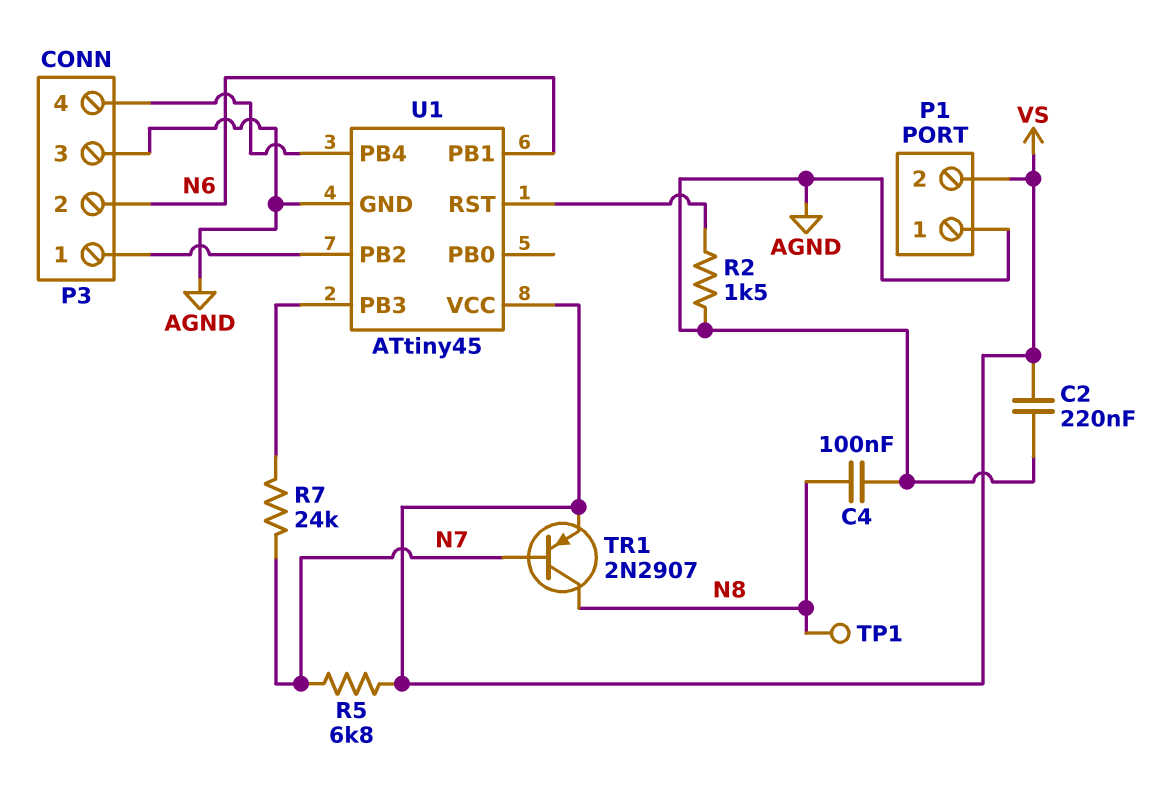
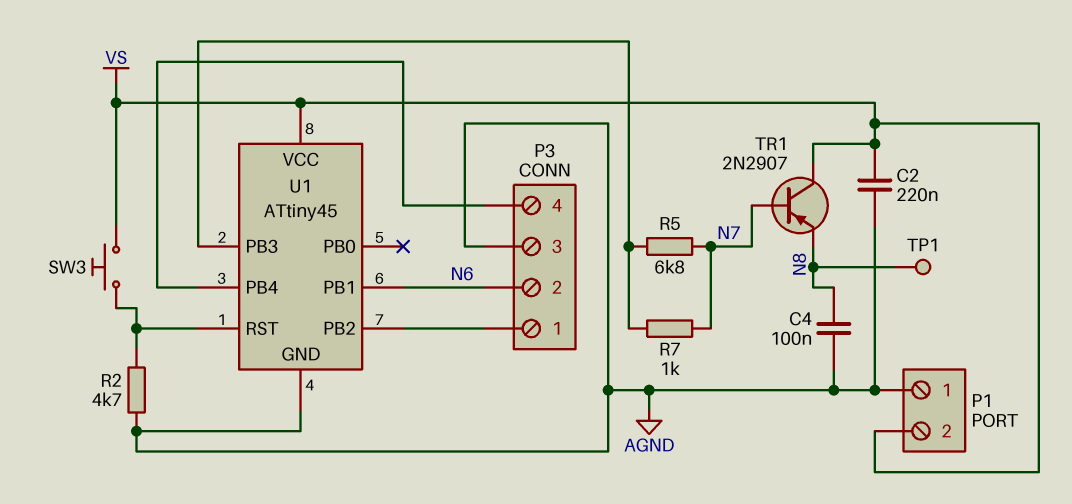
R2: 1.5k (AGND, U1/RST) -> 4.7k (AGND, U1/RST)
R5: 6.8k (N7, VS) -> 6.8k (N7, U1/PB3)
R7: 24k (N7, U1/PB3) -> 1k (N7, U1/PB3)
SW3: none -> button (U1/RST, VS)
TR1: PNP 2N2907 (B N7, C N8, E VS) -> PNP 2N2907 (B N7, C VS, E N8)

